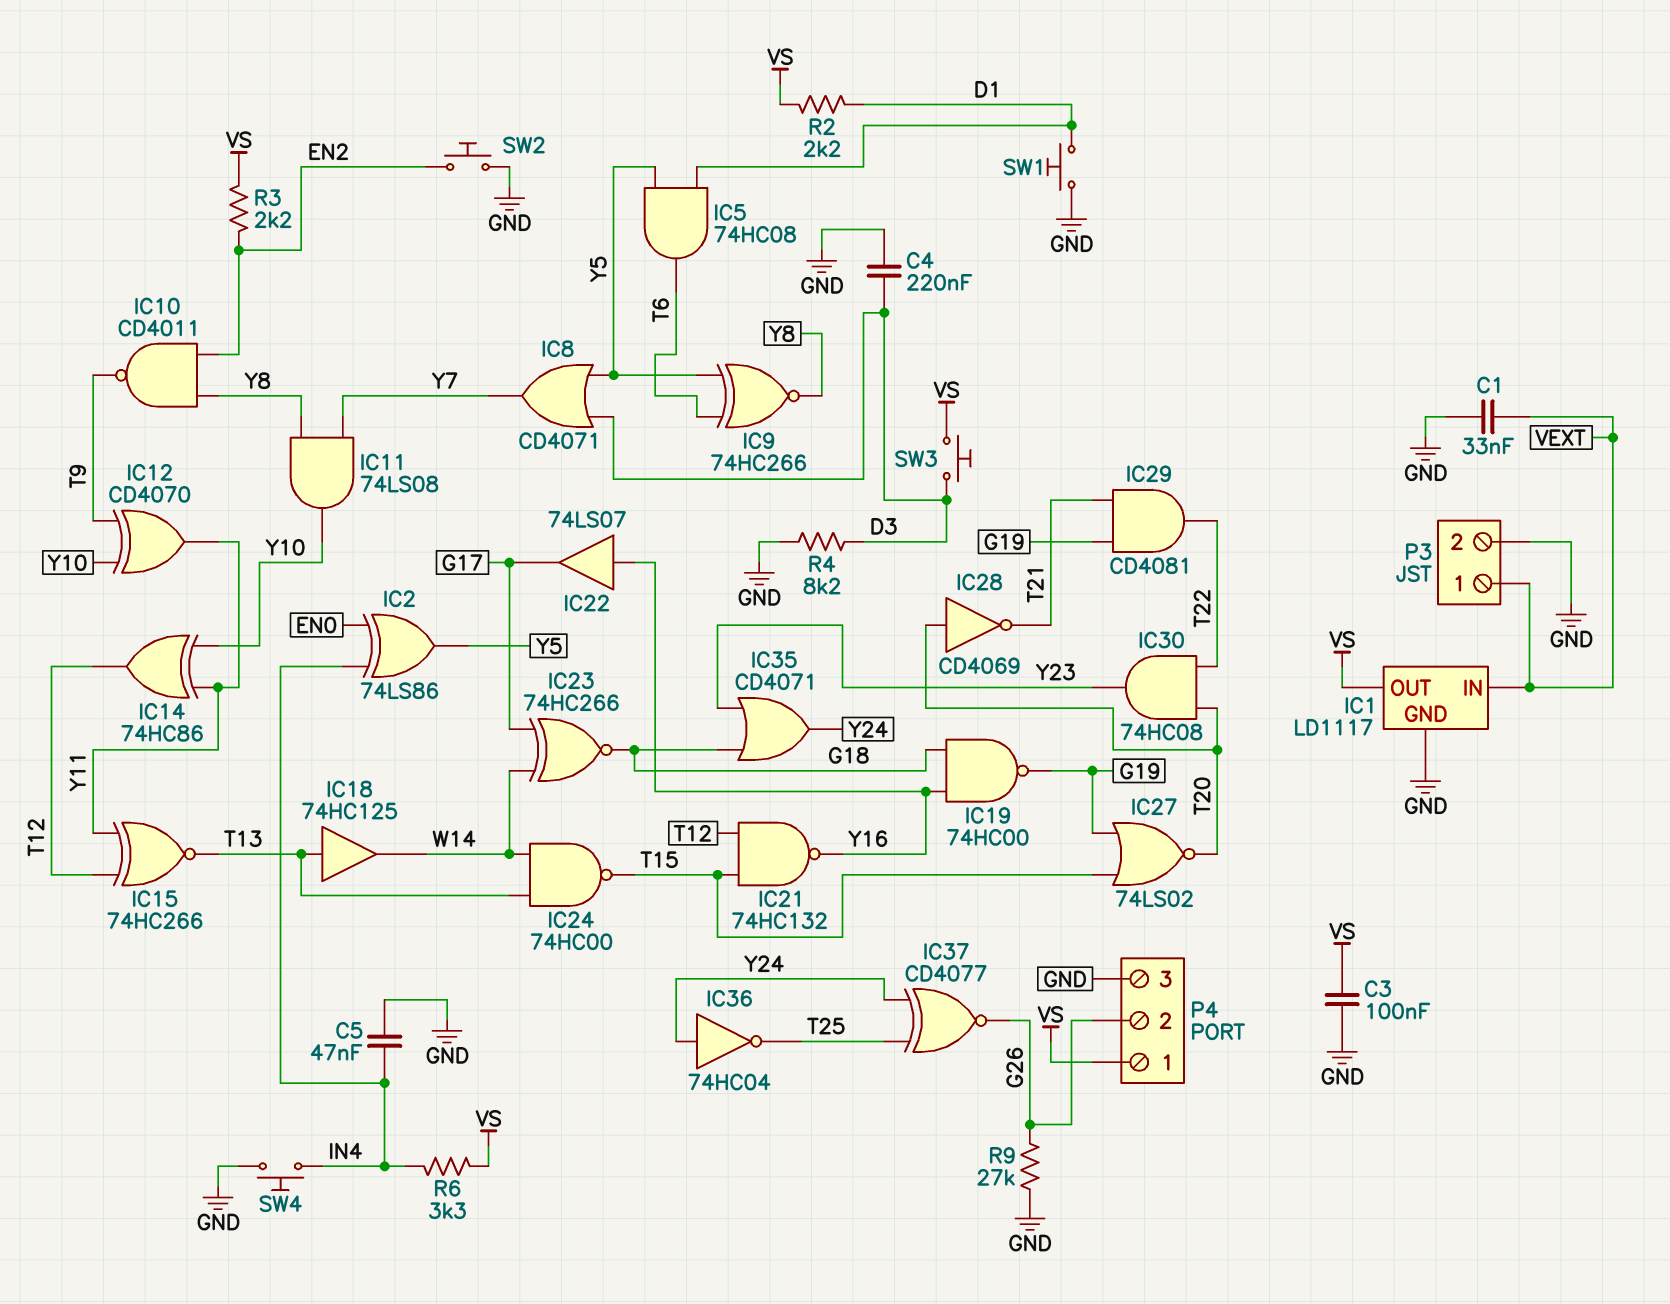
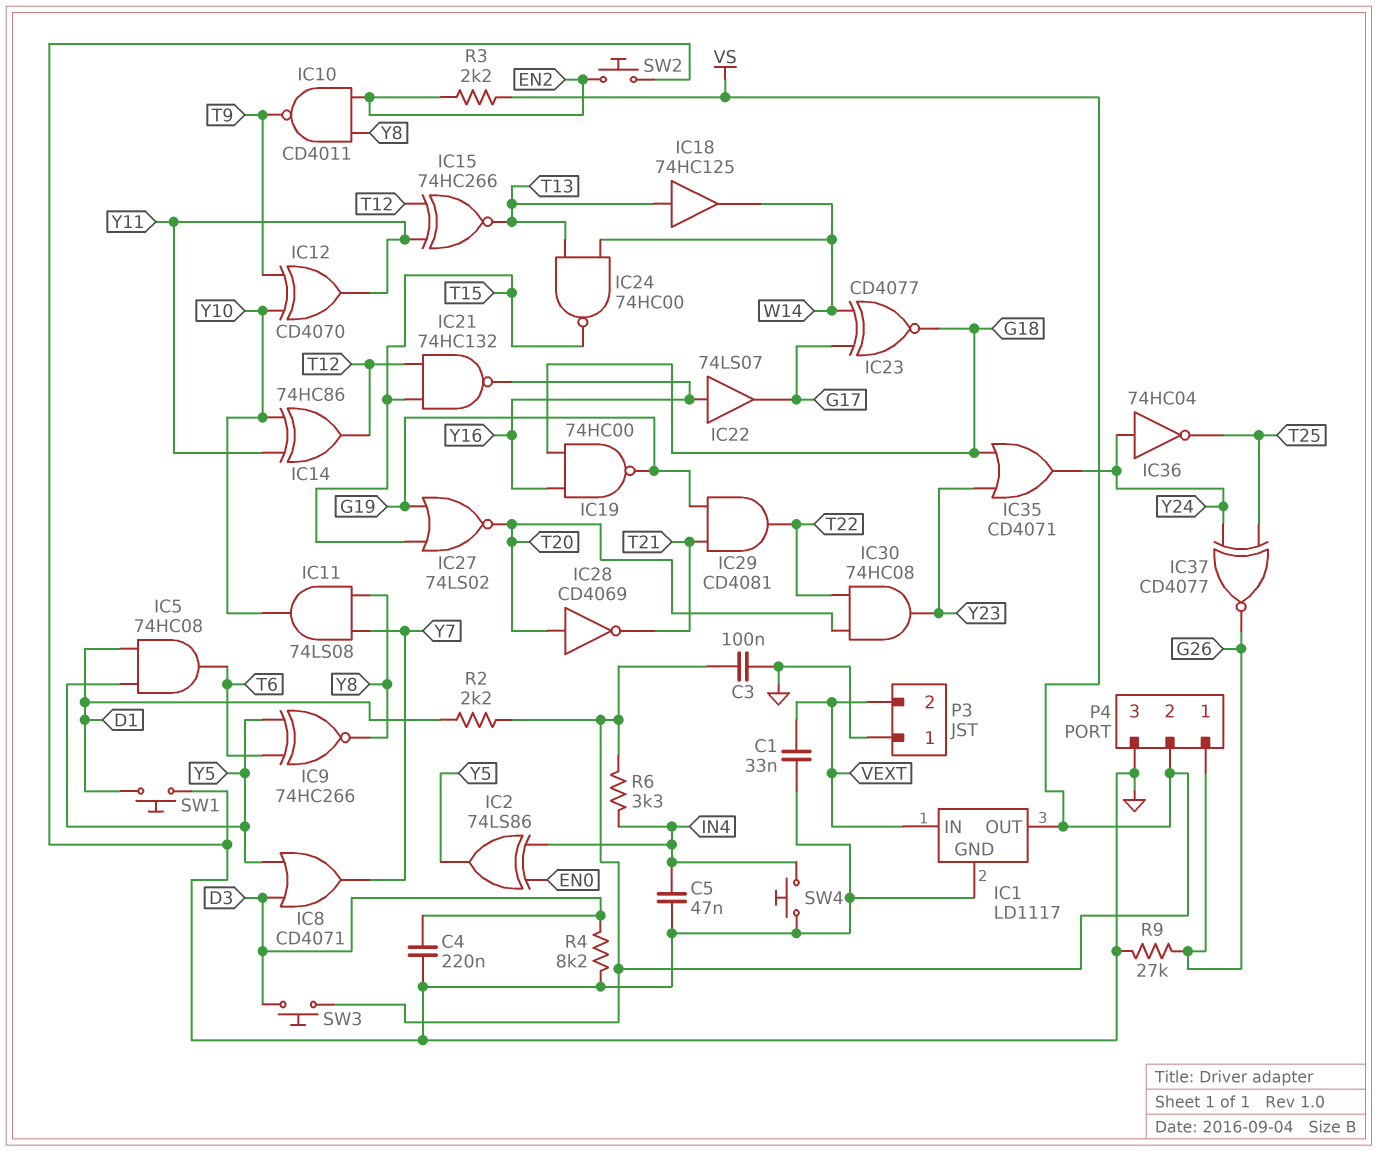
IC23: XNOR 74HC266 (in G17, in W14, out G18) -> XNOR CD4077 (in G17, in W14, out G18)
P3 pin 1: VEXT -> GND
P3 pin 2: GND -> VEXT
P4 pin 1: VS -> G26
P4 pin 2: G26 -> VS

